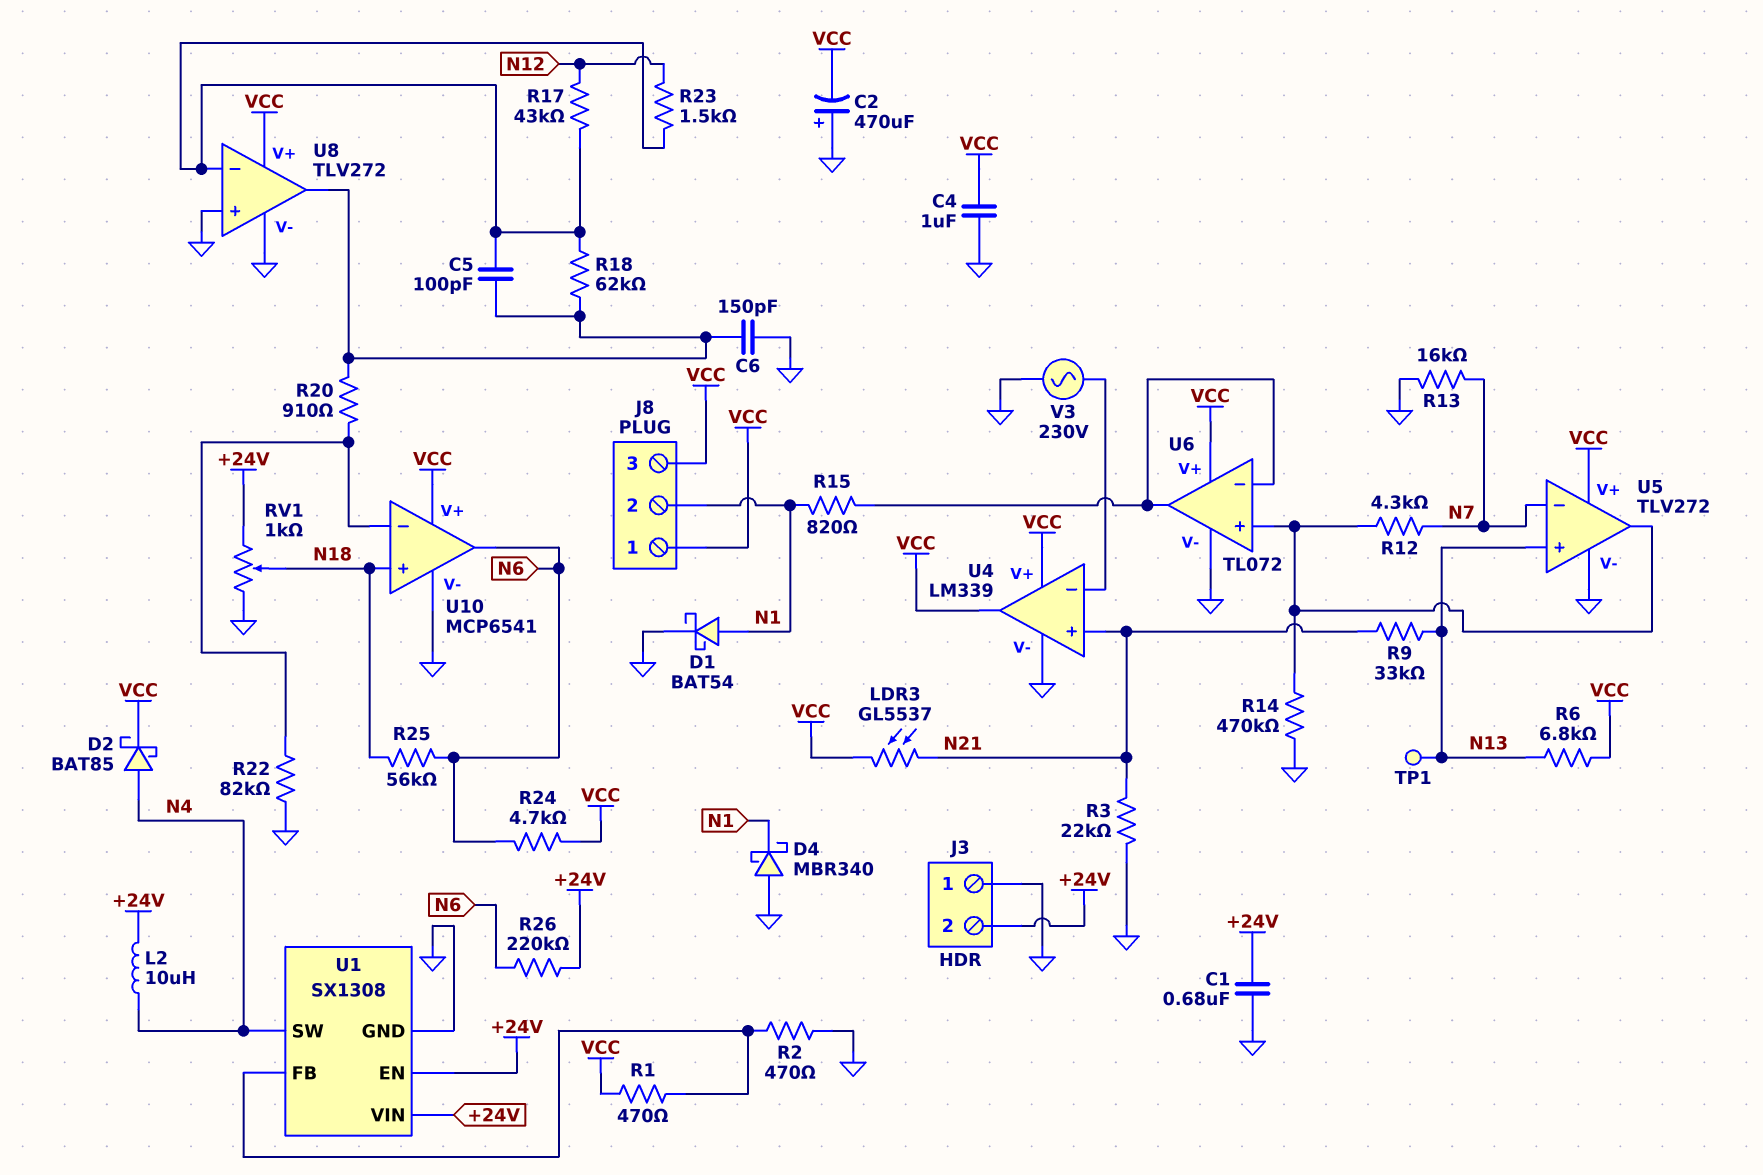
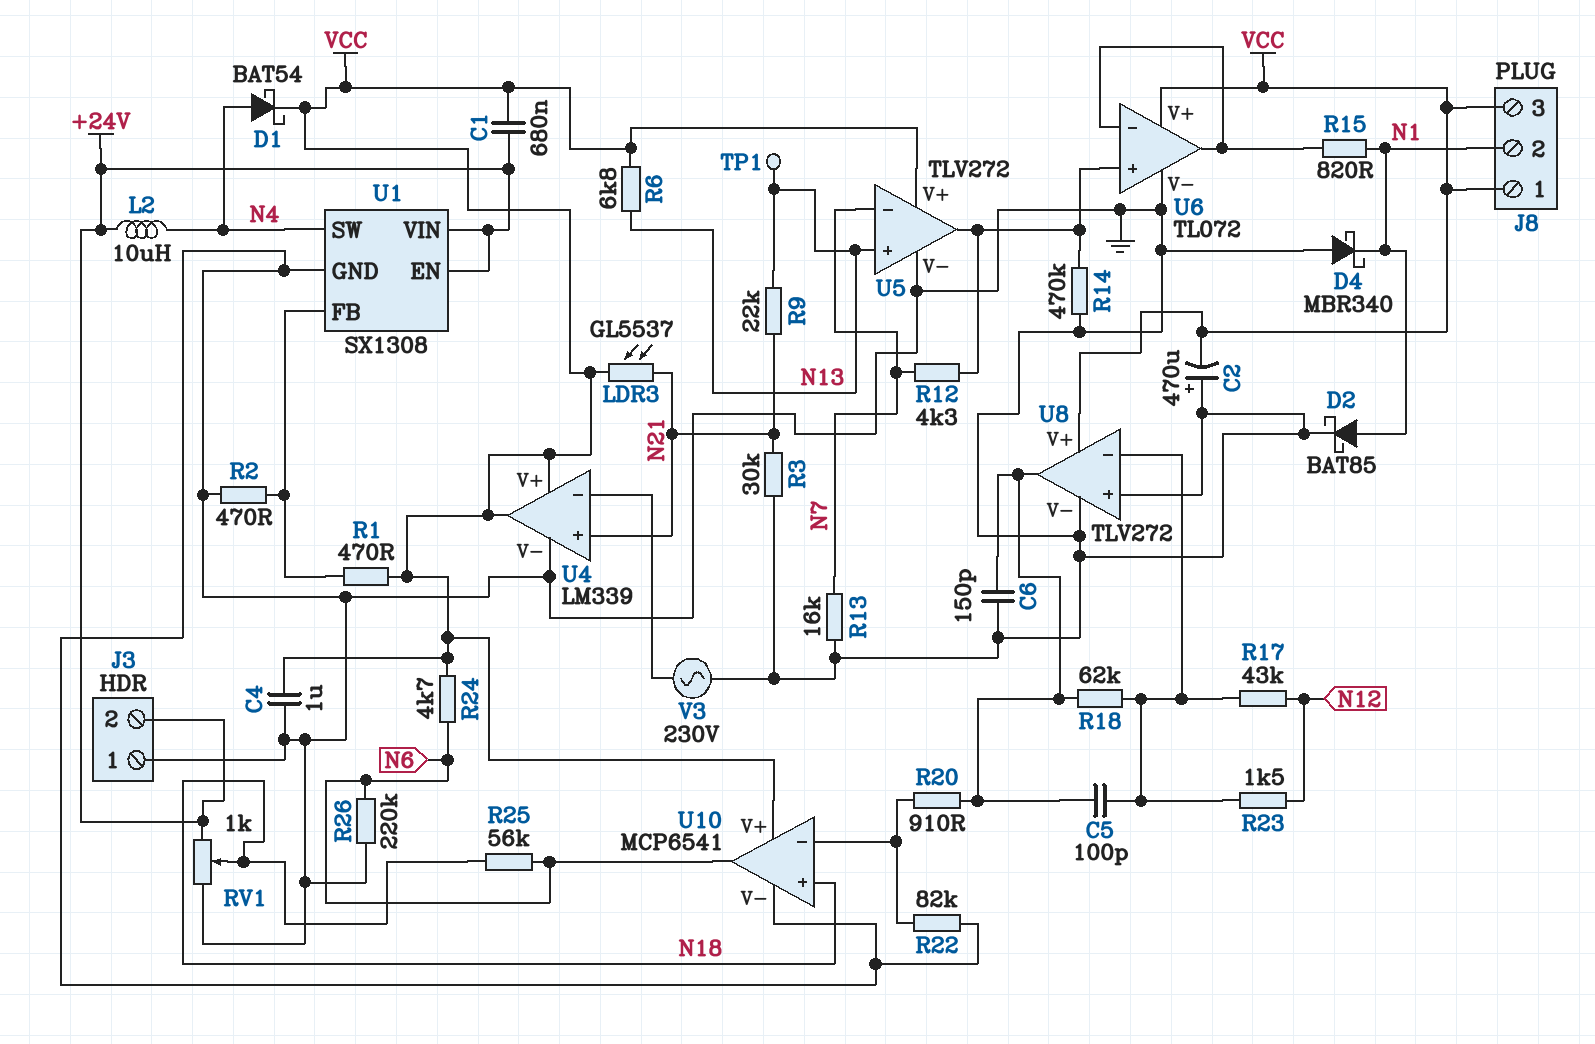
C1: 680nF (+24V, GND) -> 680nF (+24V, VCC)
D1: schottky BAT54 (A N1, K GND) -> schottky BAT54 (A N4, K VCC)
D2: schottky BAT85 (A N4, K VCC) -> schottky BAT85 (A N1, K GND)
R3: 22k (GND, N21) -> 30k (GND, N21)
R9: 33k (N13, N21) -> 22k (N13, N21)
R26: 220k (+24V, N6) -> 220k (GND, N6)

